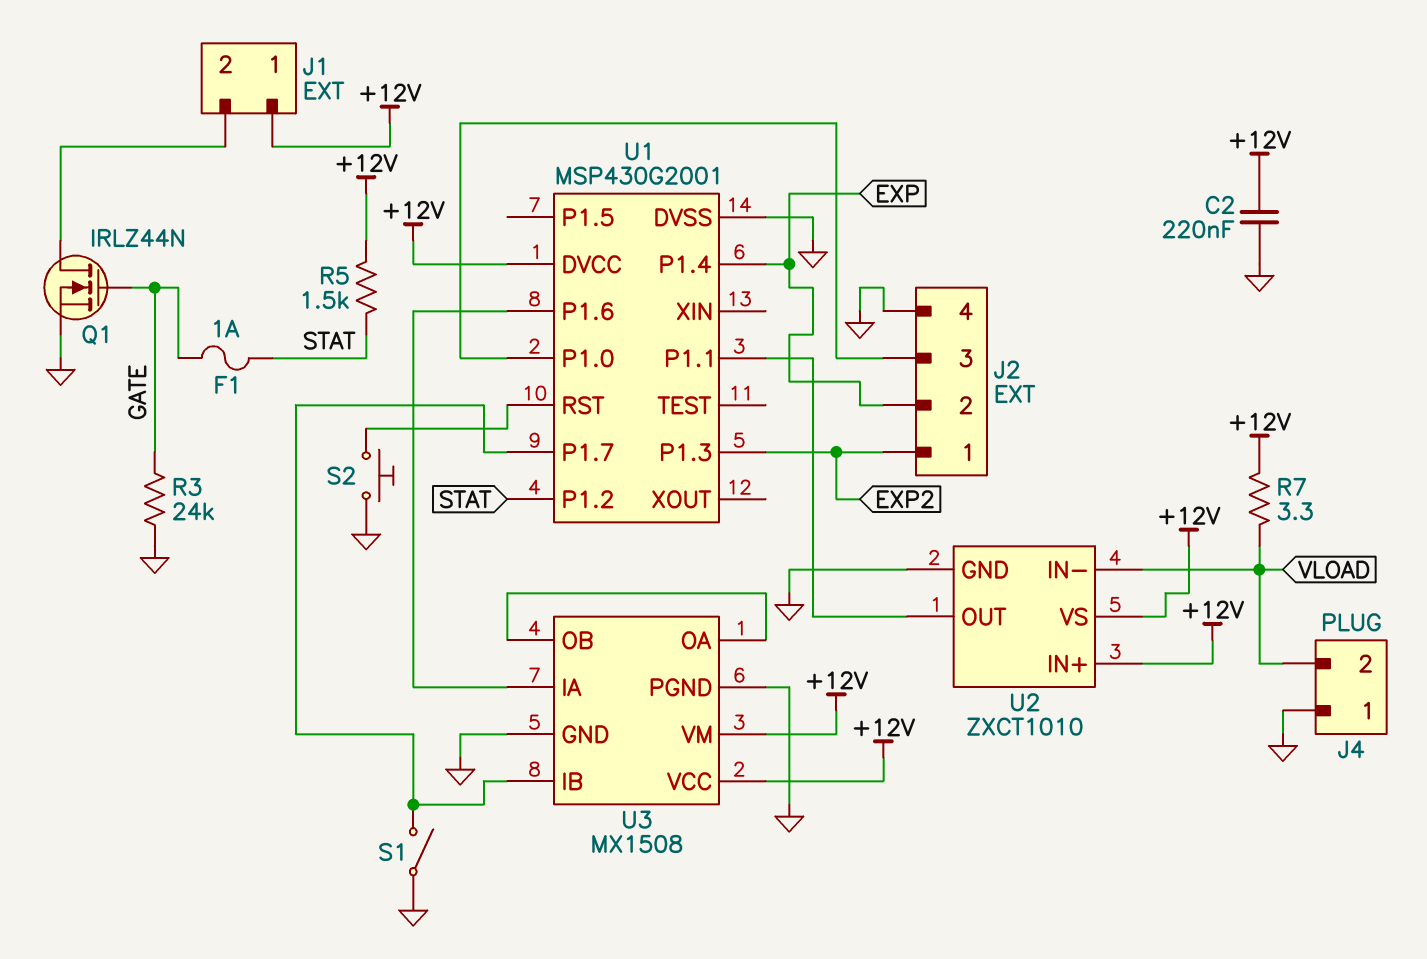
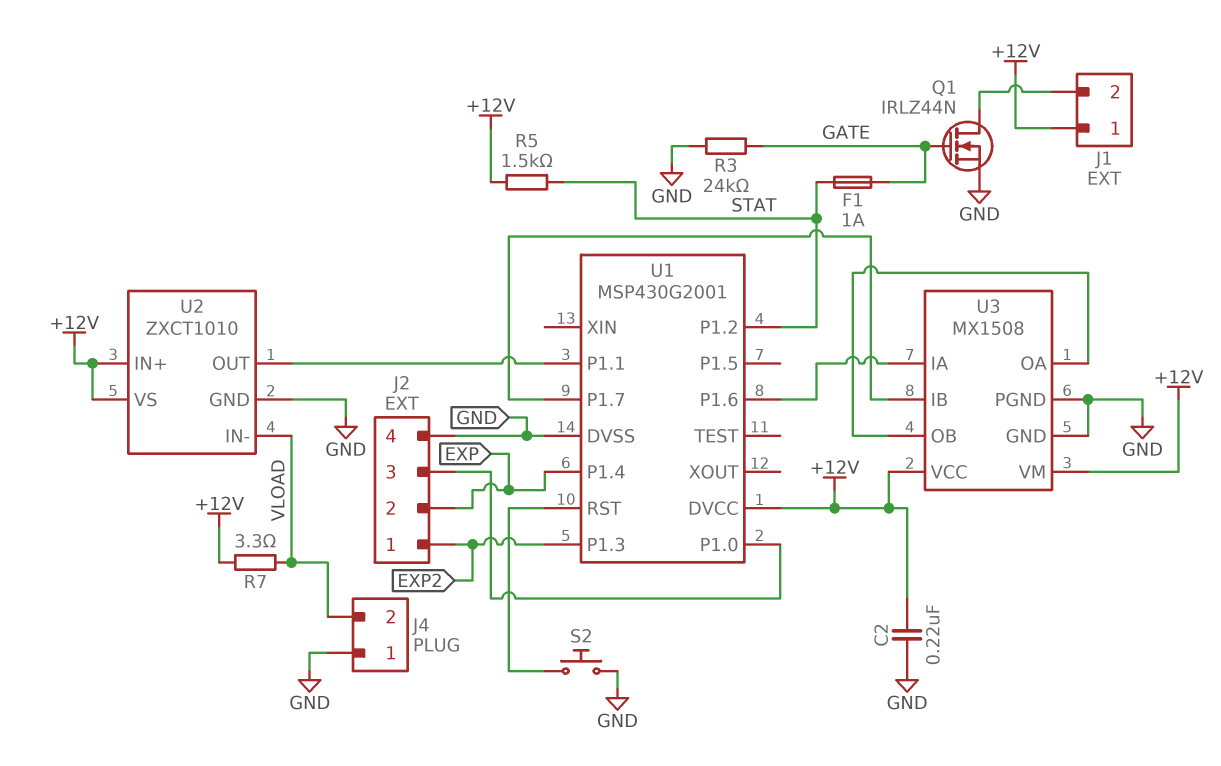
S1: switch (GND, U1/P1.7) -> none

